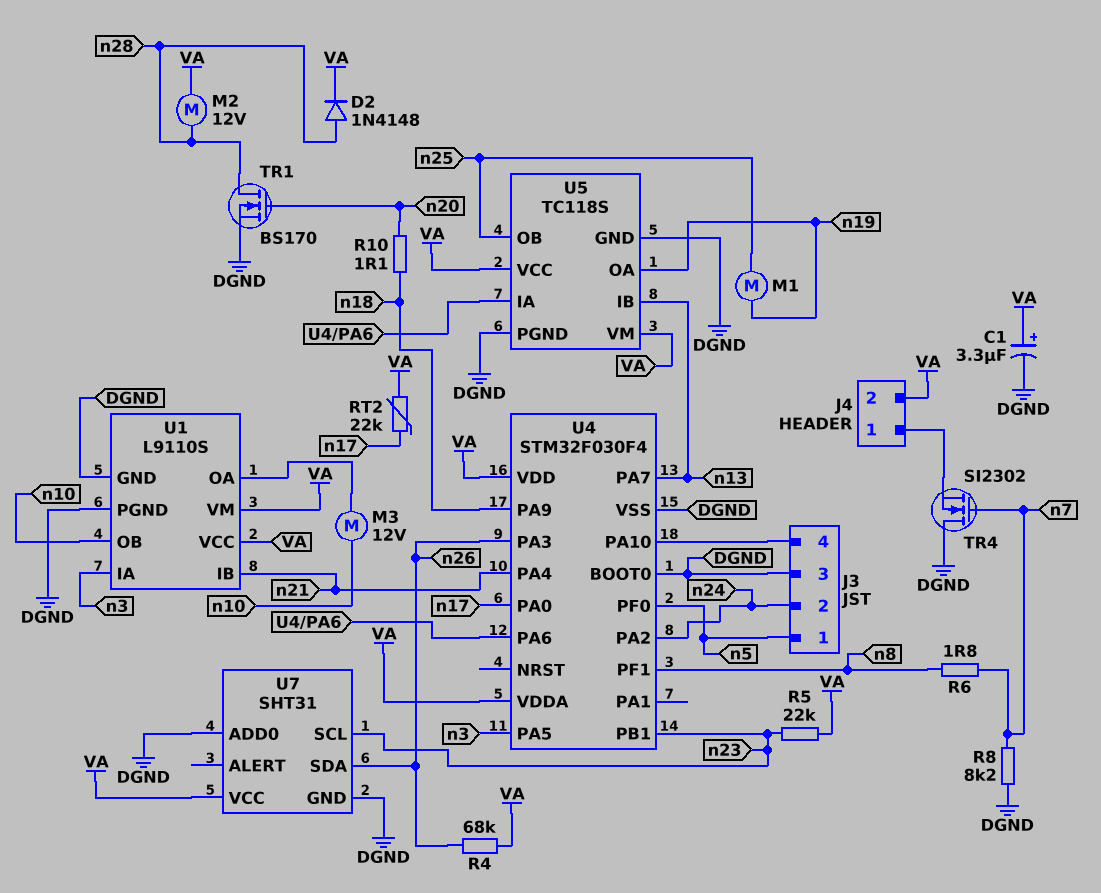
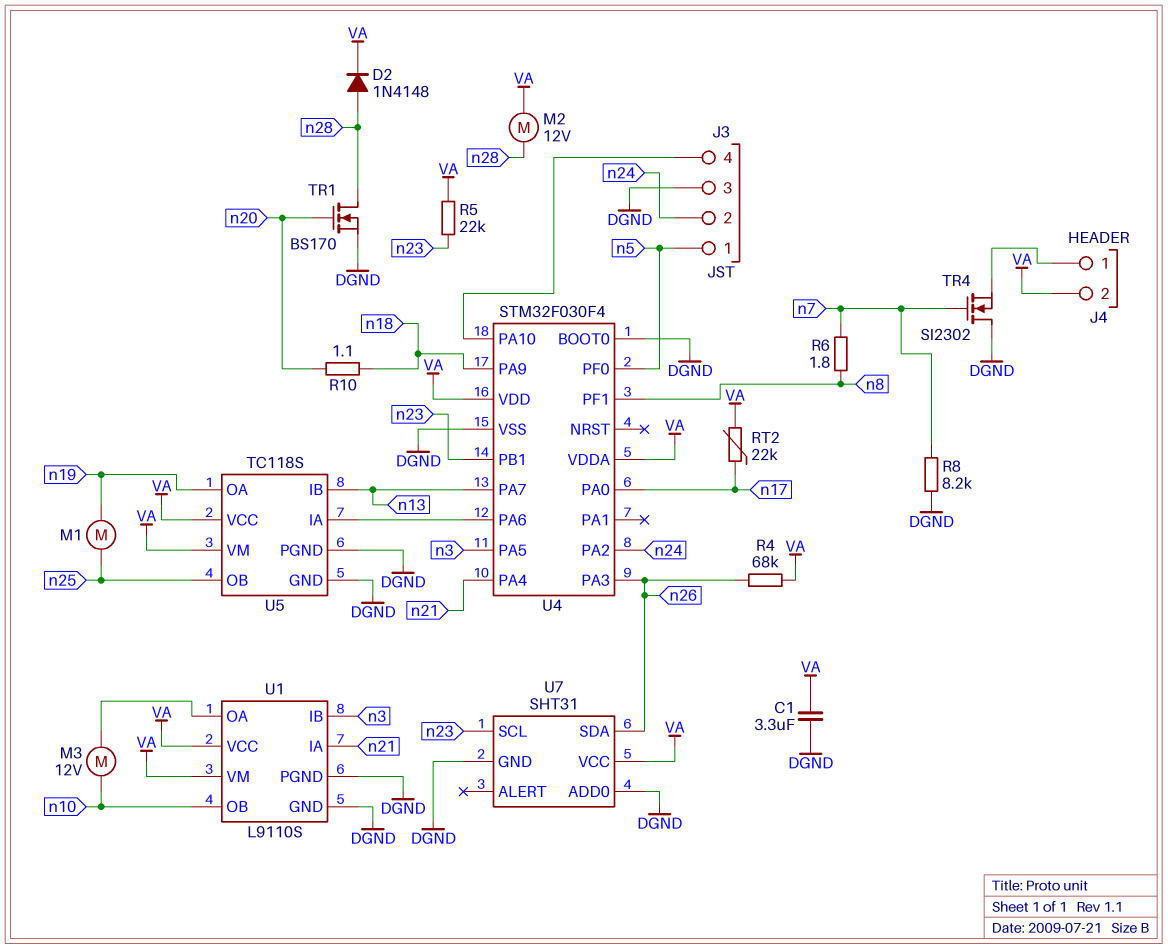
C1: 3.3uF (plus VA, minus DGND) -> 3.3uF (DGND, VA)
U1 pin IA: n3 -> n21
U1 pin IB: n21 -> n3

